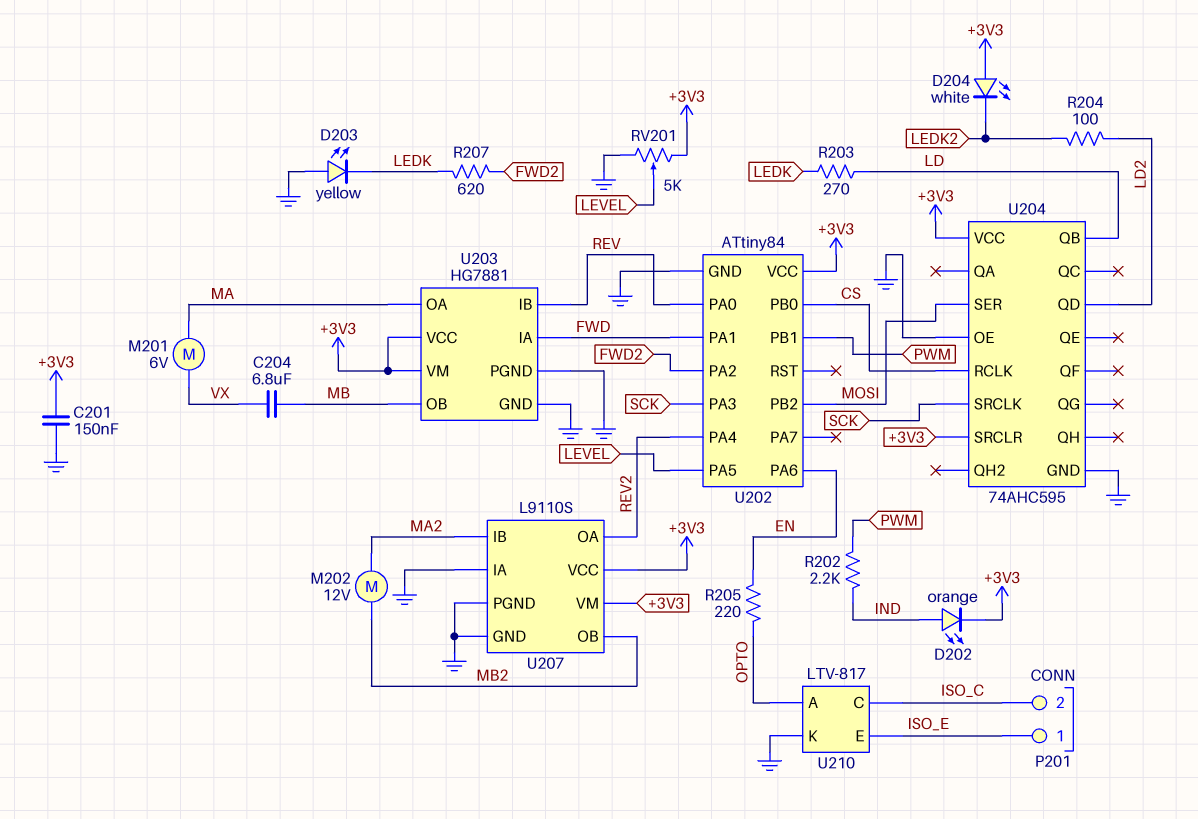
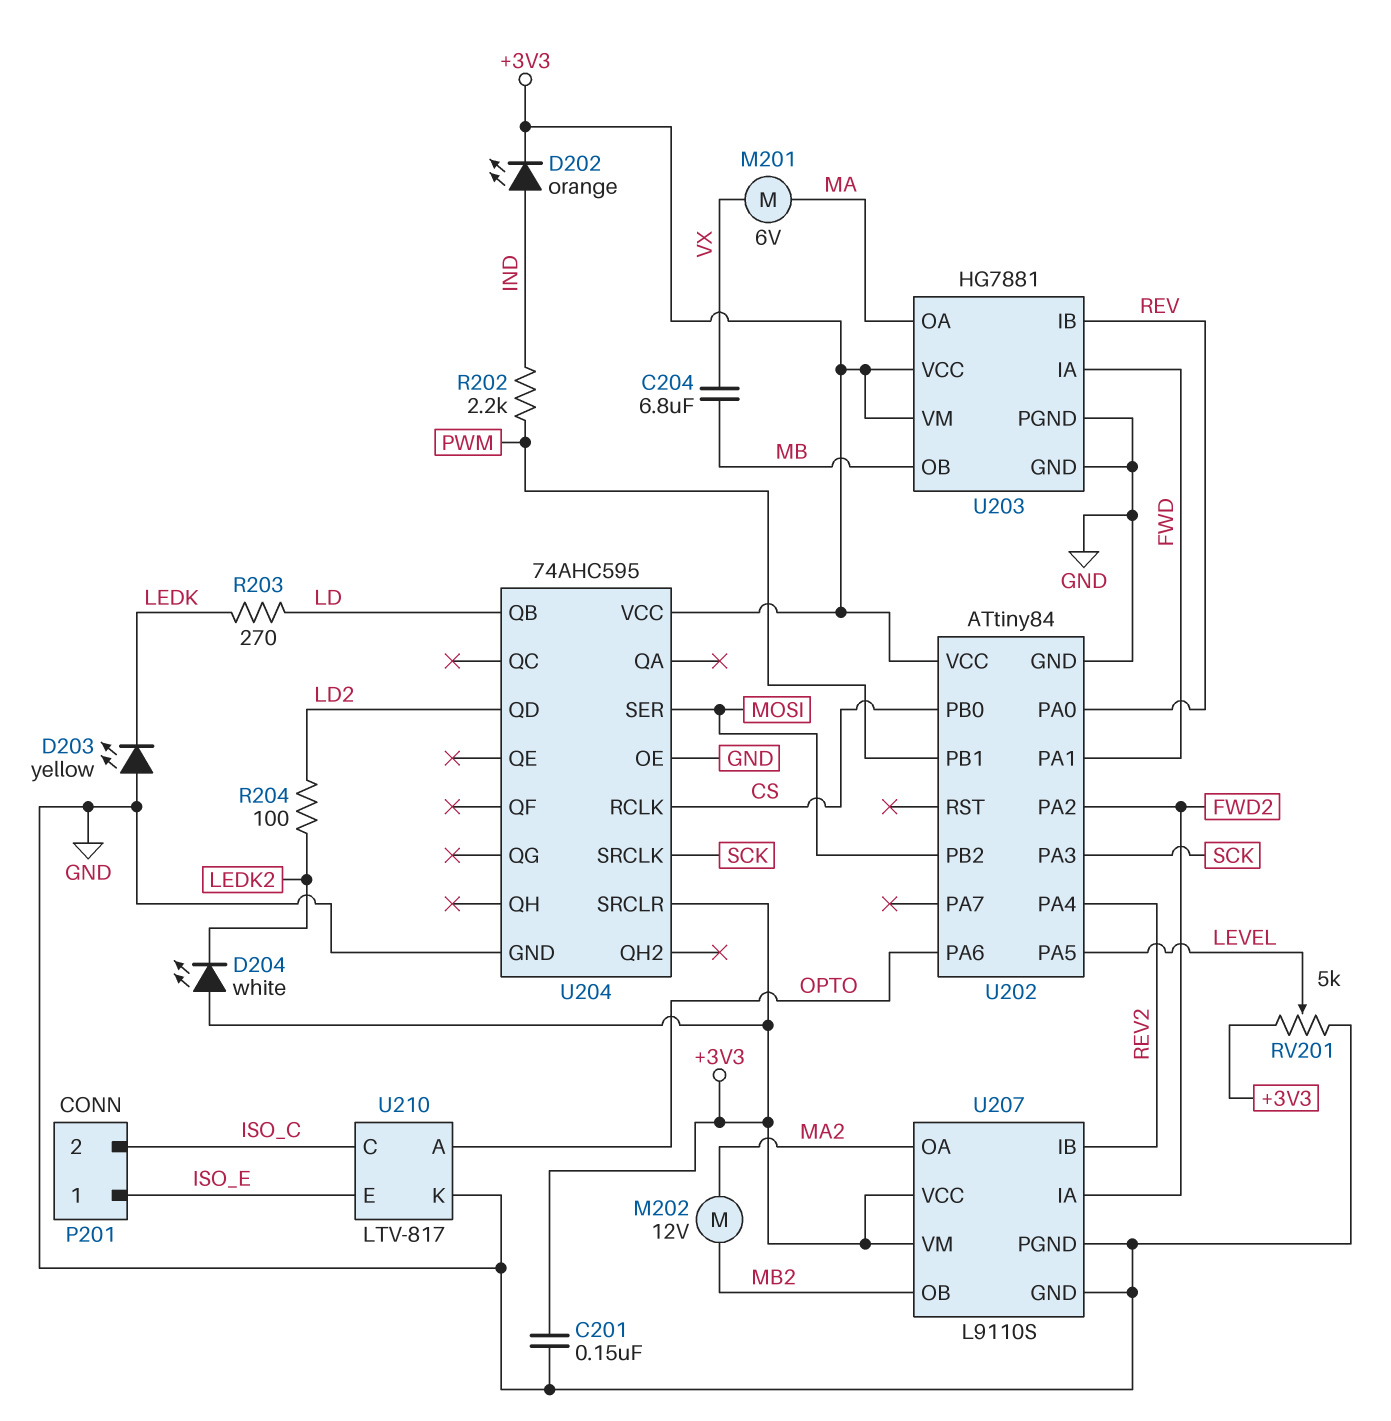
R205: 220 (EN, OPTO) -> none
R207: 620 (FWD2, LEDK) -> none
U202 pin PA6: EN -> OPTO
U207 pin IA: GND -> FWD2
U207 pin IB: MA2 -> REV2
U207 pin OA: REV2 -> MA2

